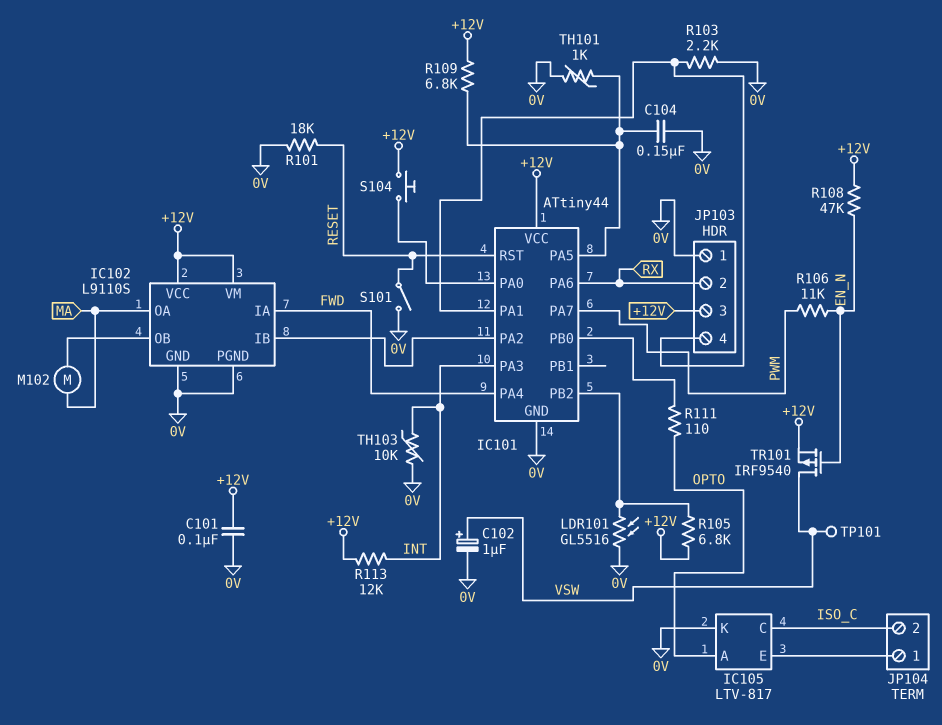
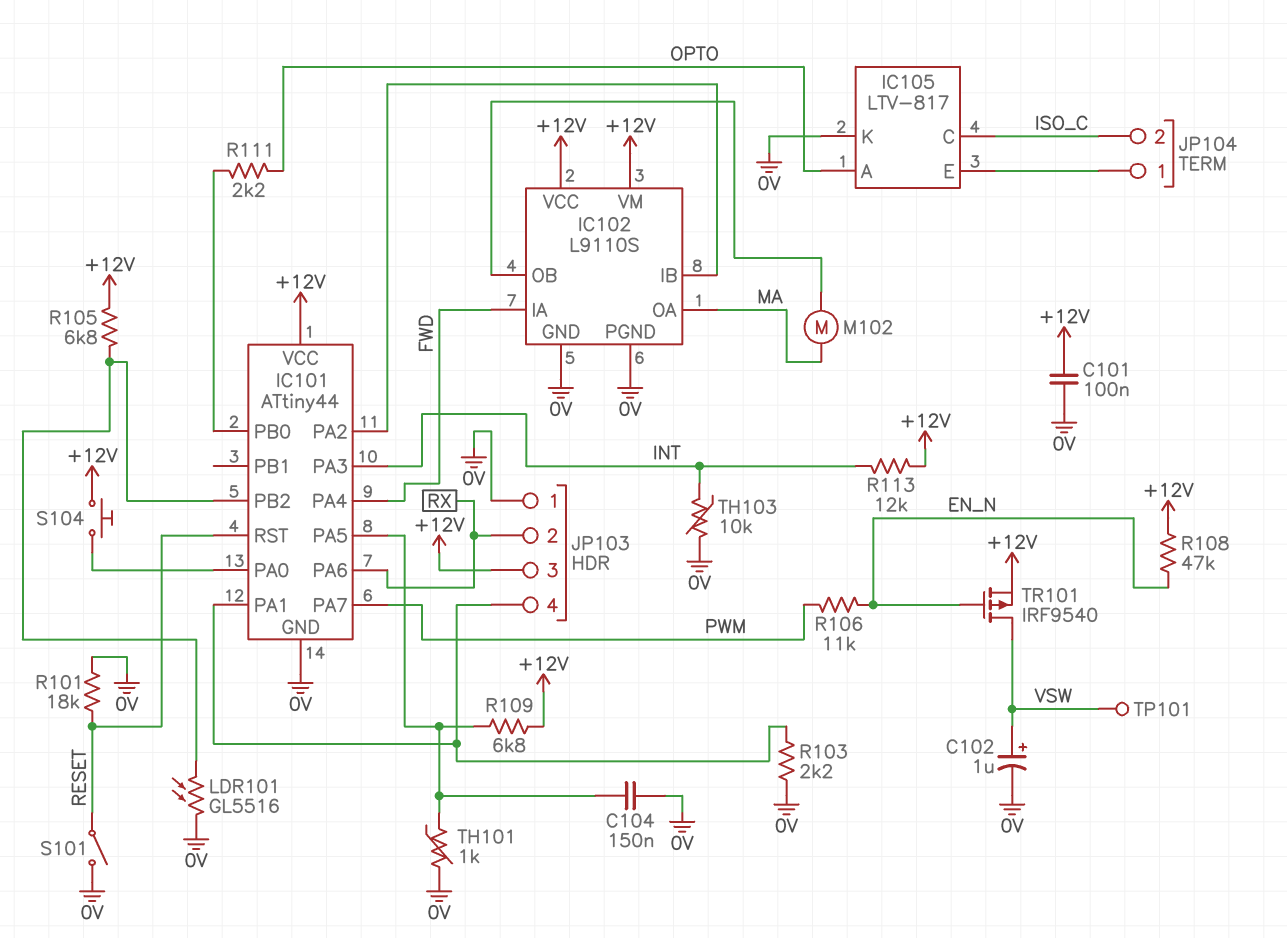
R111: 110 (IC101/PB0, OPTO) -> 2.2k (IC101/PB0, OPTO)

